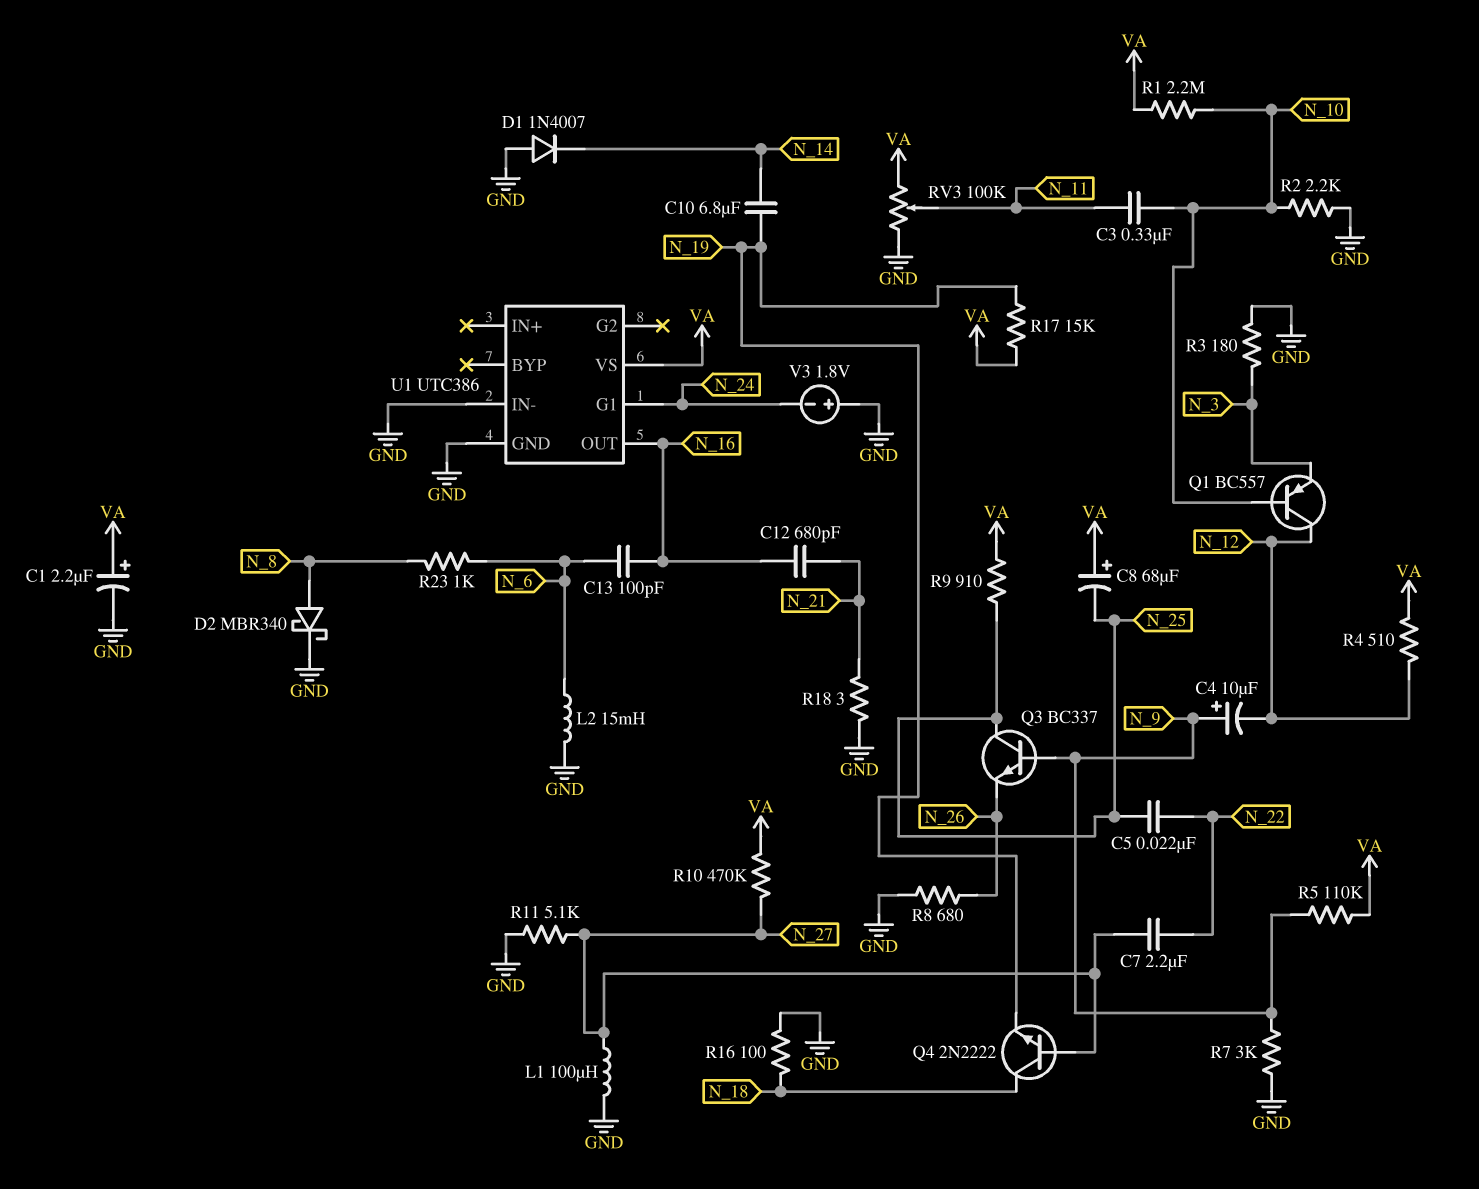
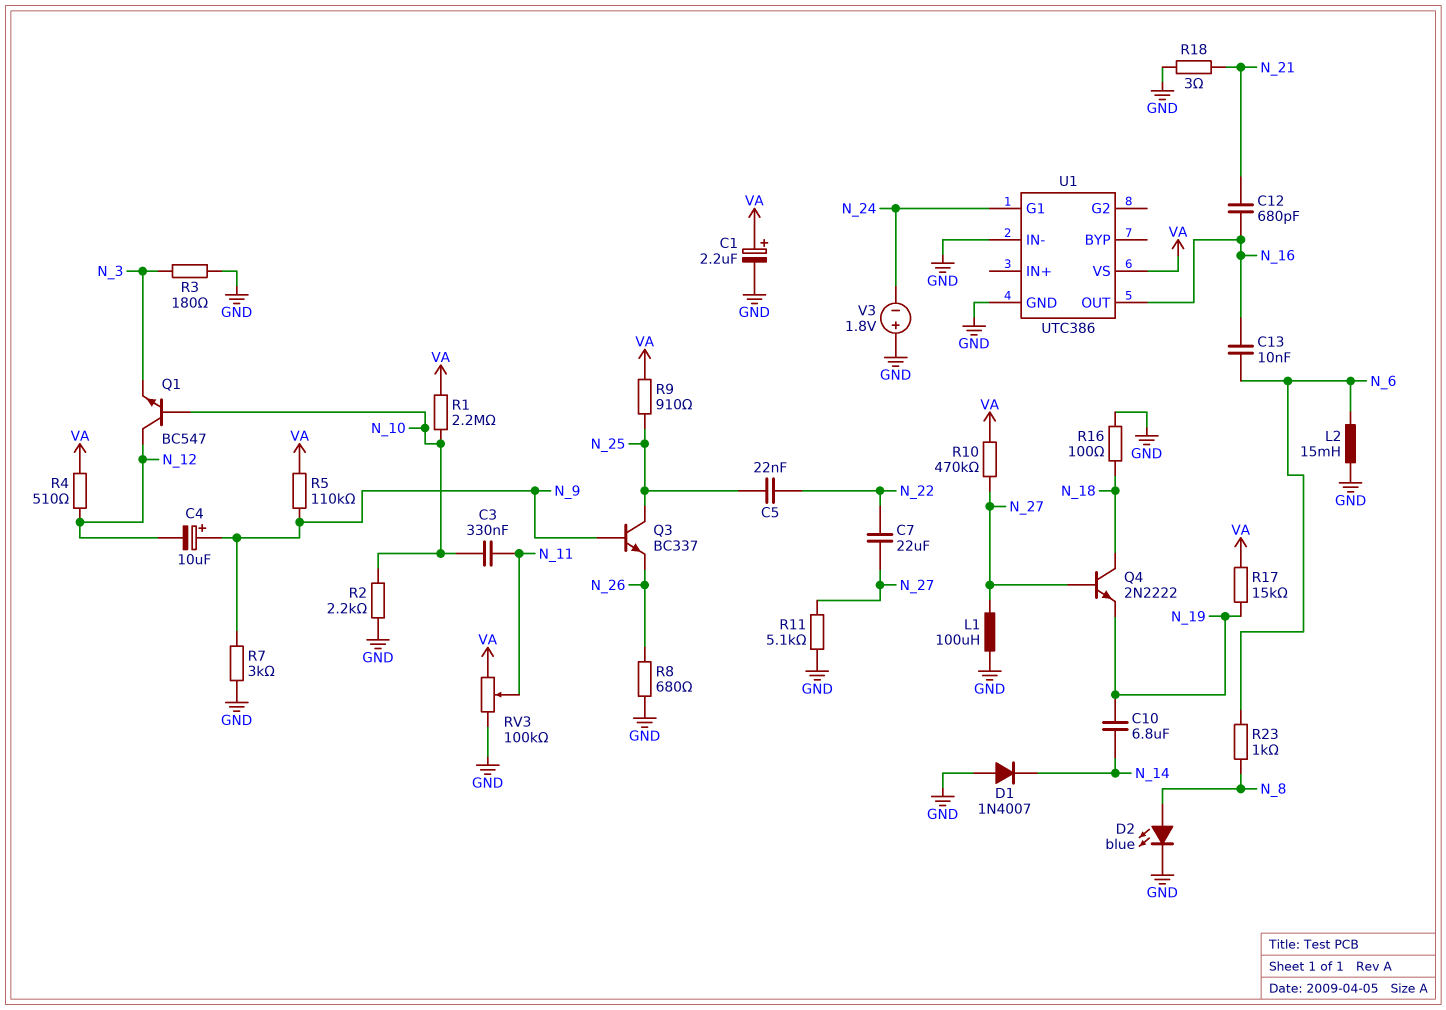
C7: 2.2uF (N_22, N_27) -> 22uF (N_22, N_27)
C8: 68uF (plus VA, minus N_25) -> none
C13: 100pF (N_6, N_16) -> 10nF (N_6, N_16)
D2: schottky MBR340 (A N_8, K GND) -> LED blue (A N_8, K GND)
Q1: PNP BC557 (B N_10, C N_12, E N_3) -> NPN BC547 (B N_10, C N_12, E N_3)

